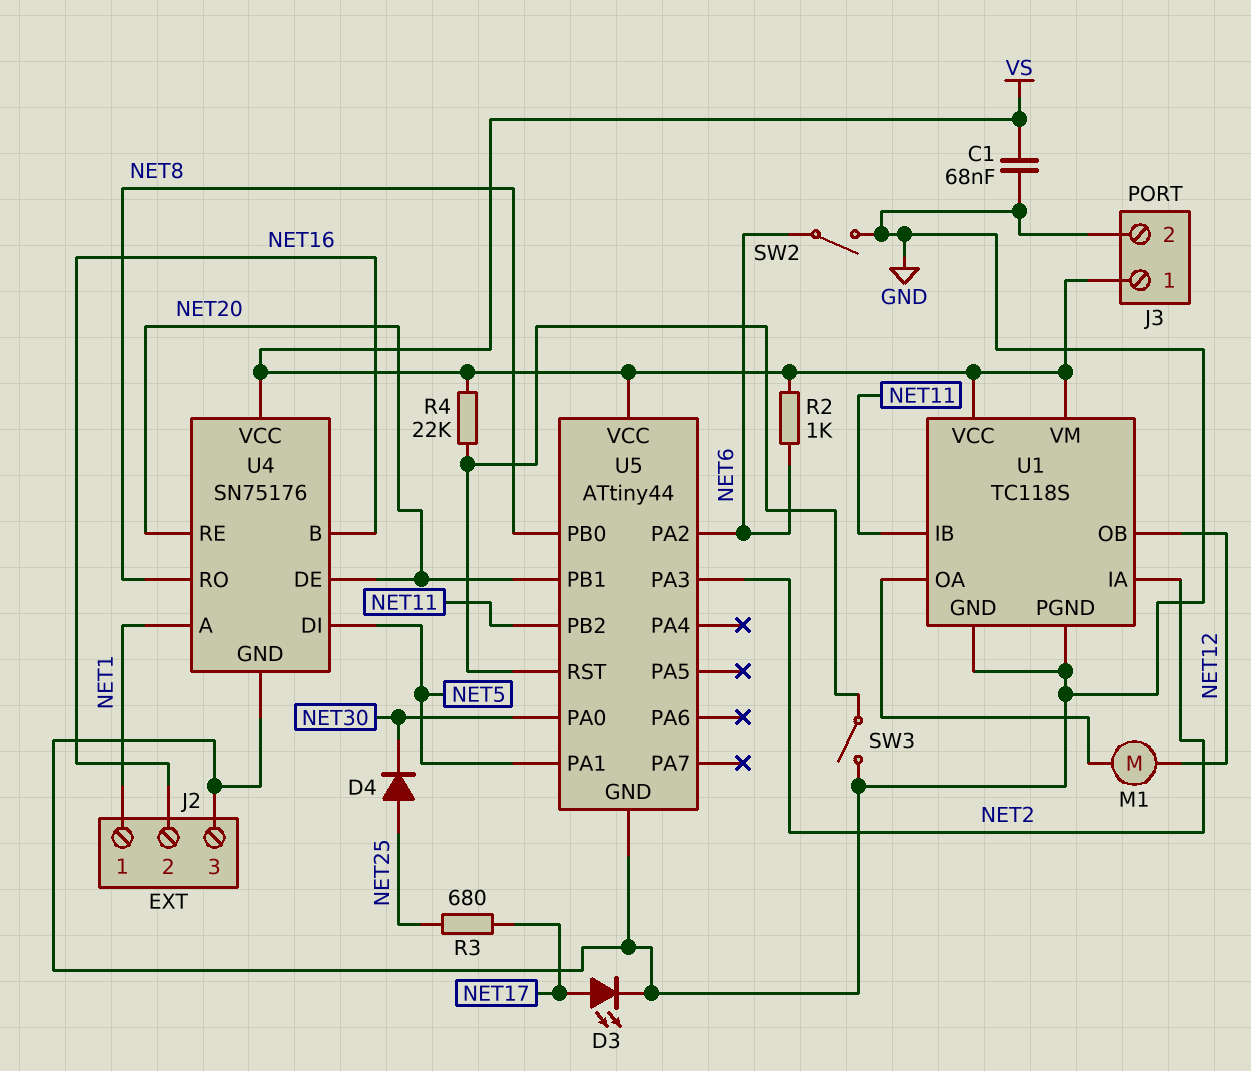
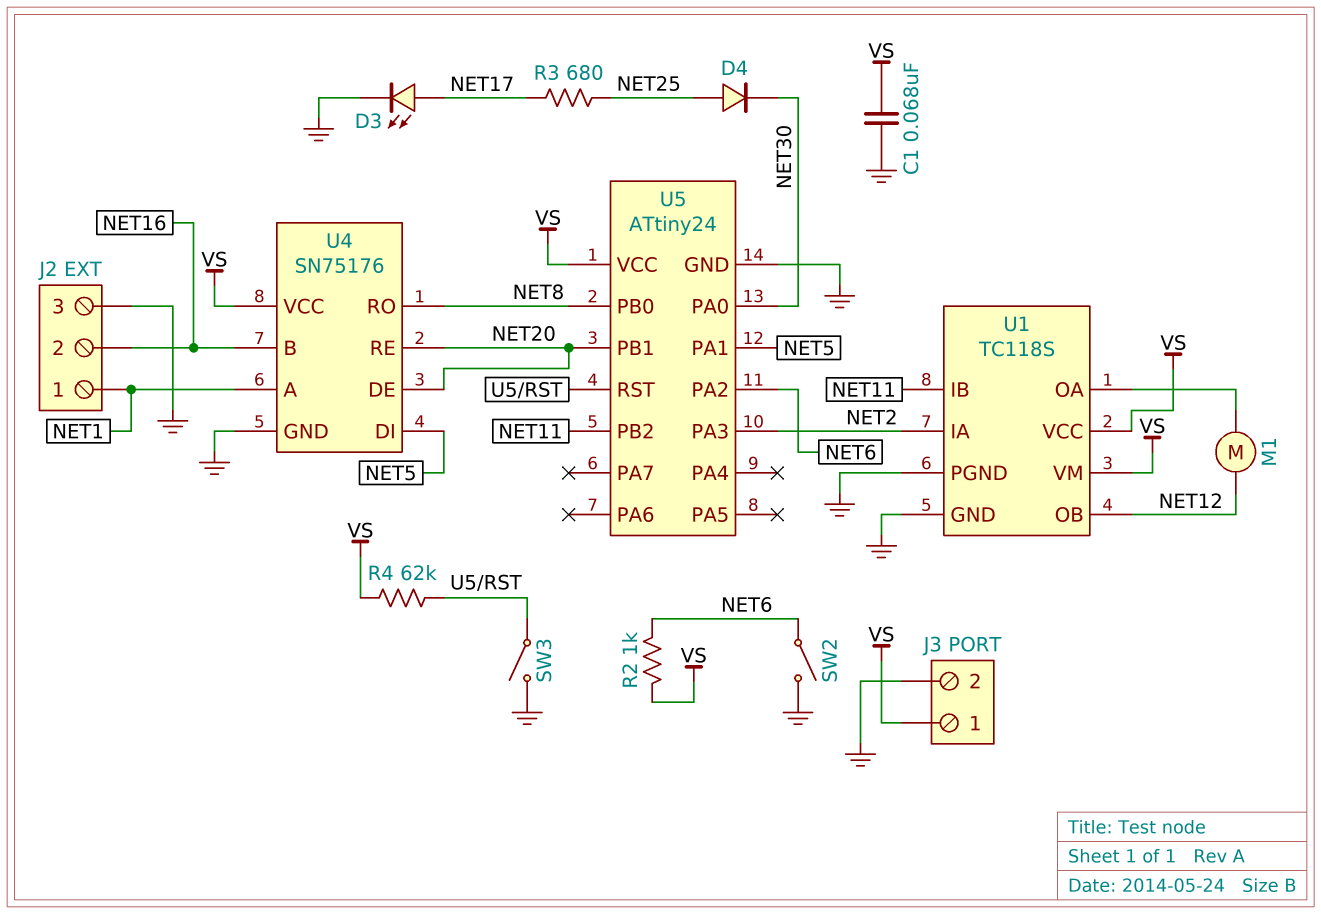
R4: 22k (U5/RST, VS) -> 62k (U5/RST, VS)
U5: ATtiny44 -> ATtiny24

